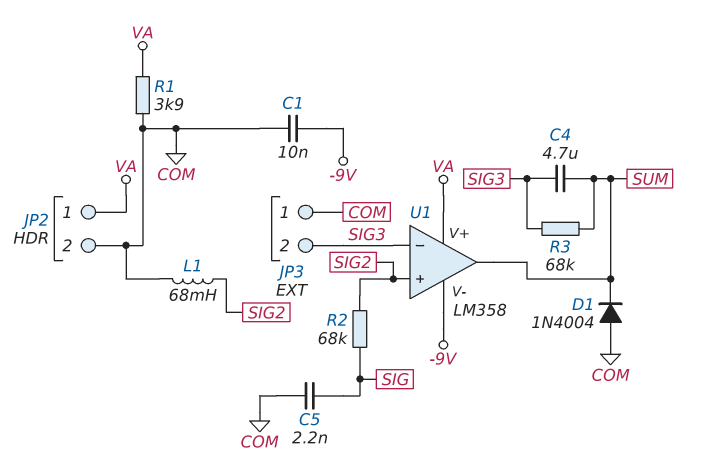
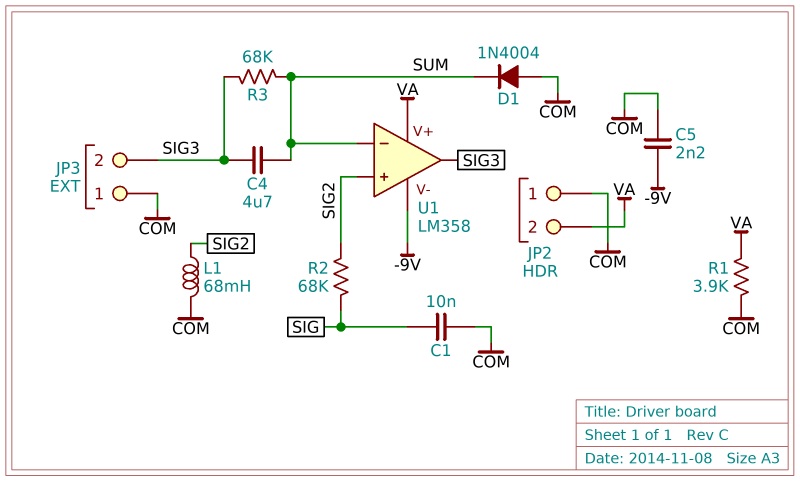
C1: 10nF (-9V, COM) -> 10nF (COM, SIG)
C5: 2.2nF (COM, SIG) -> 2.2nF (-9V, COM)
JP2 pin 1: VA -> COM
JP2 pin 2: COM -> VA
U1 pin in-: SIG3 -> SUM
U1 pin out: SUM -> SIG3

